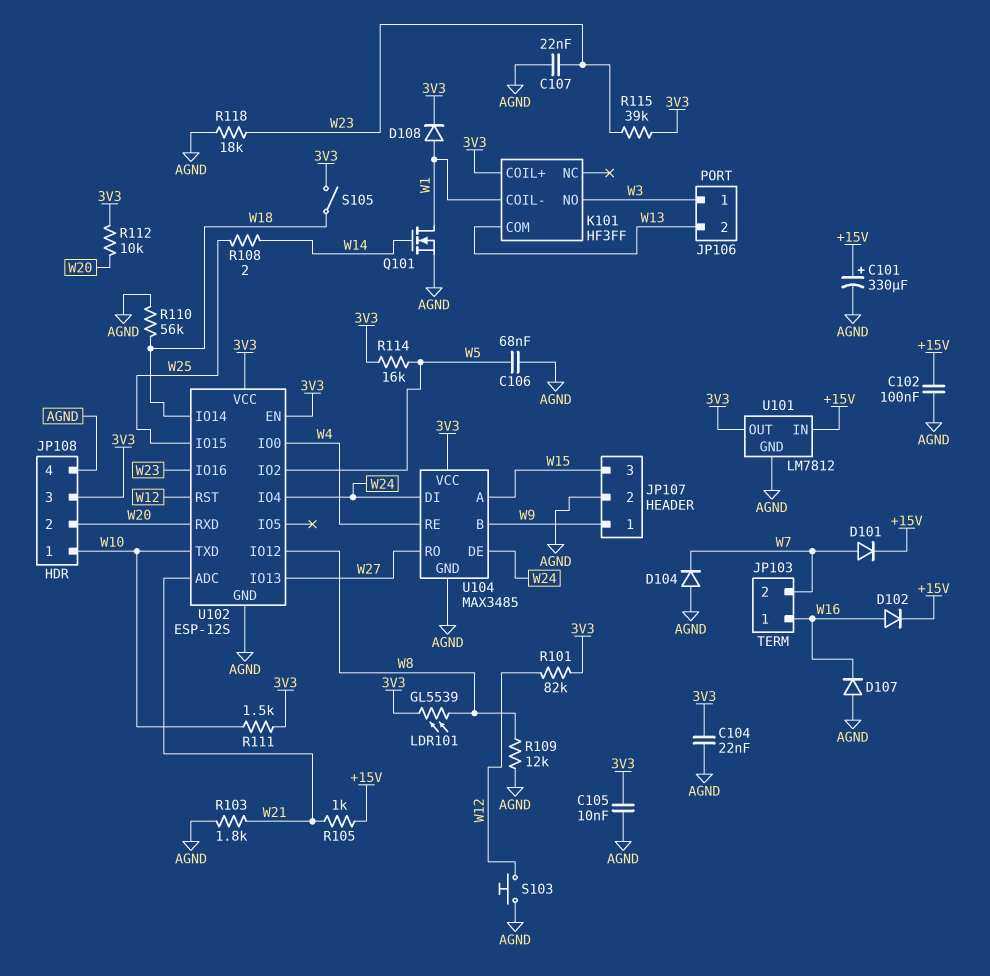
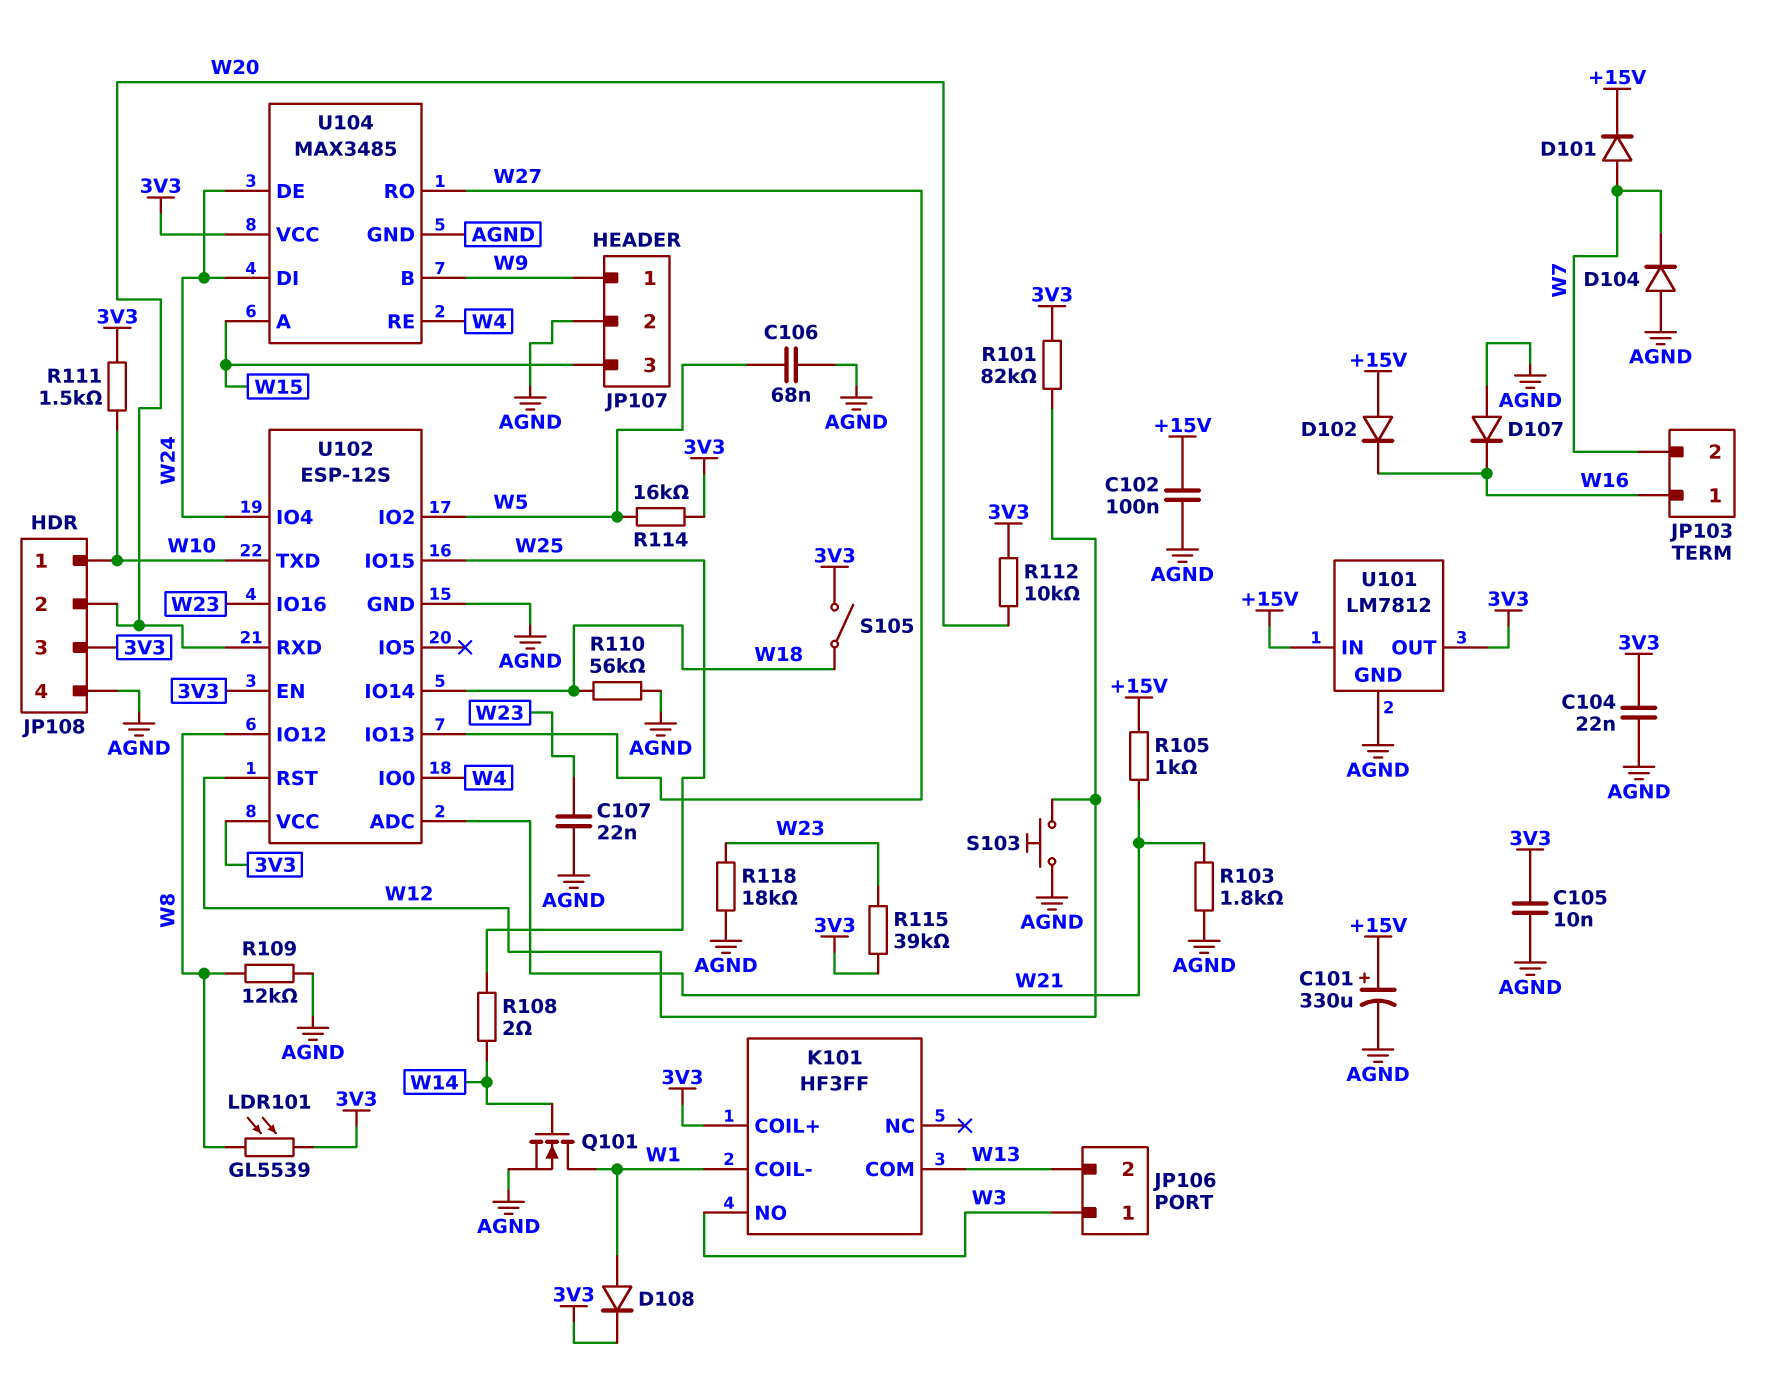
D102: diode (A W16, K +15V) -> diode (A +15V, K W16)

